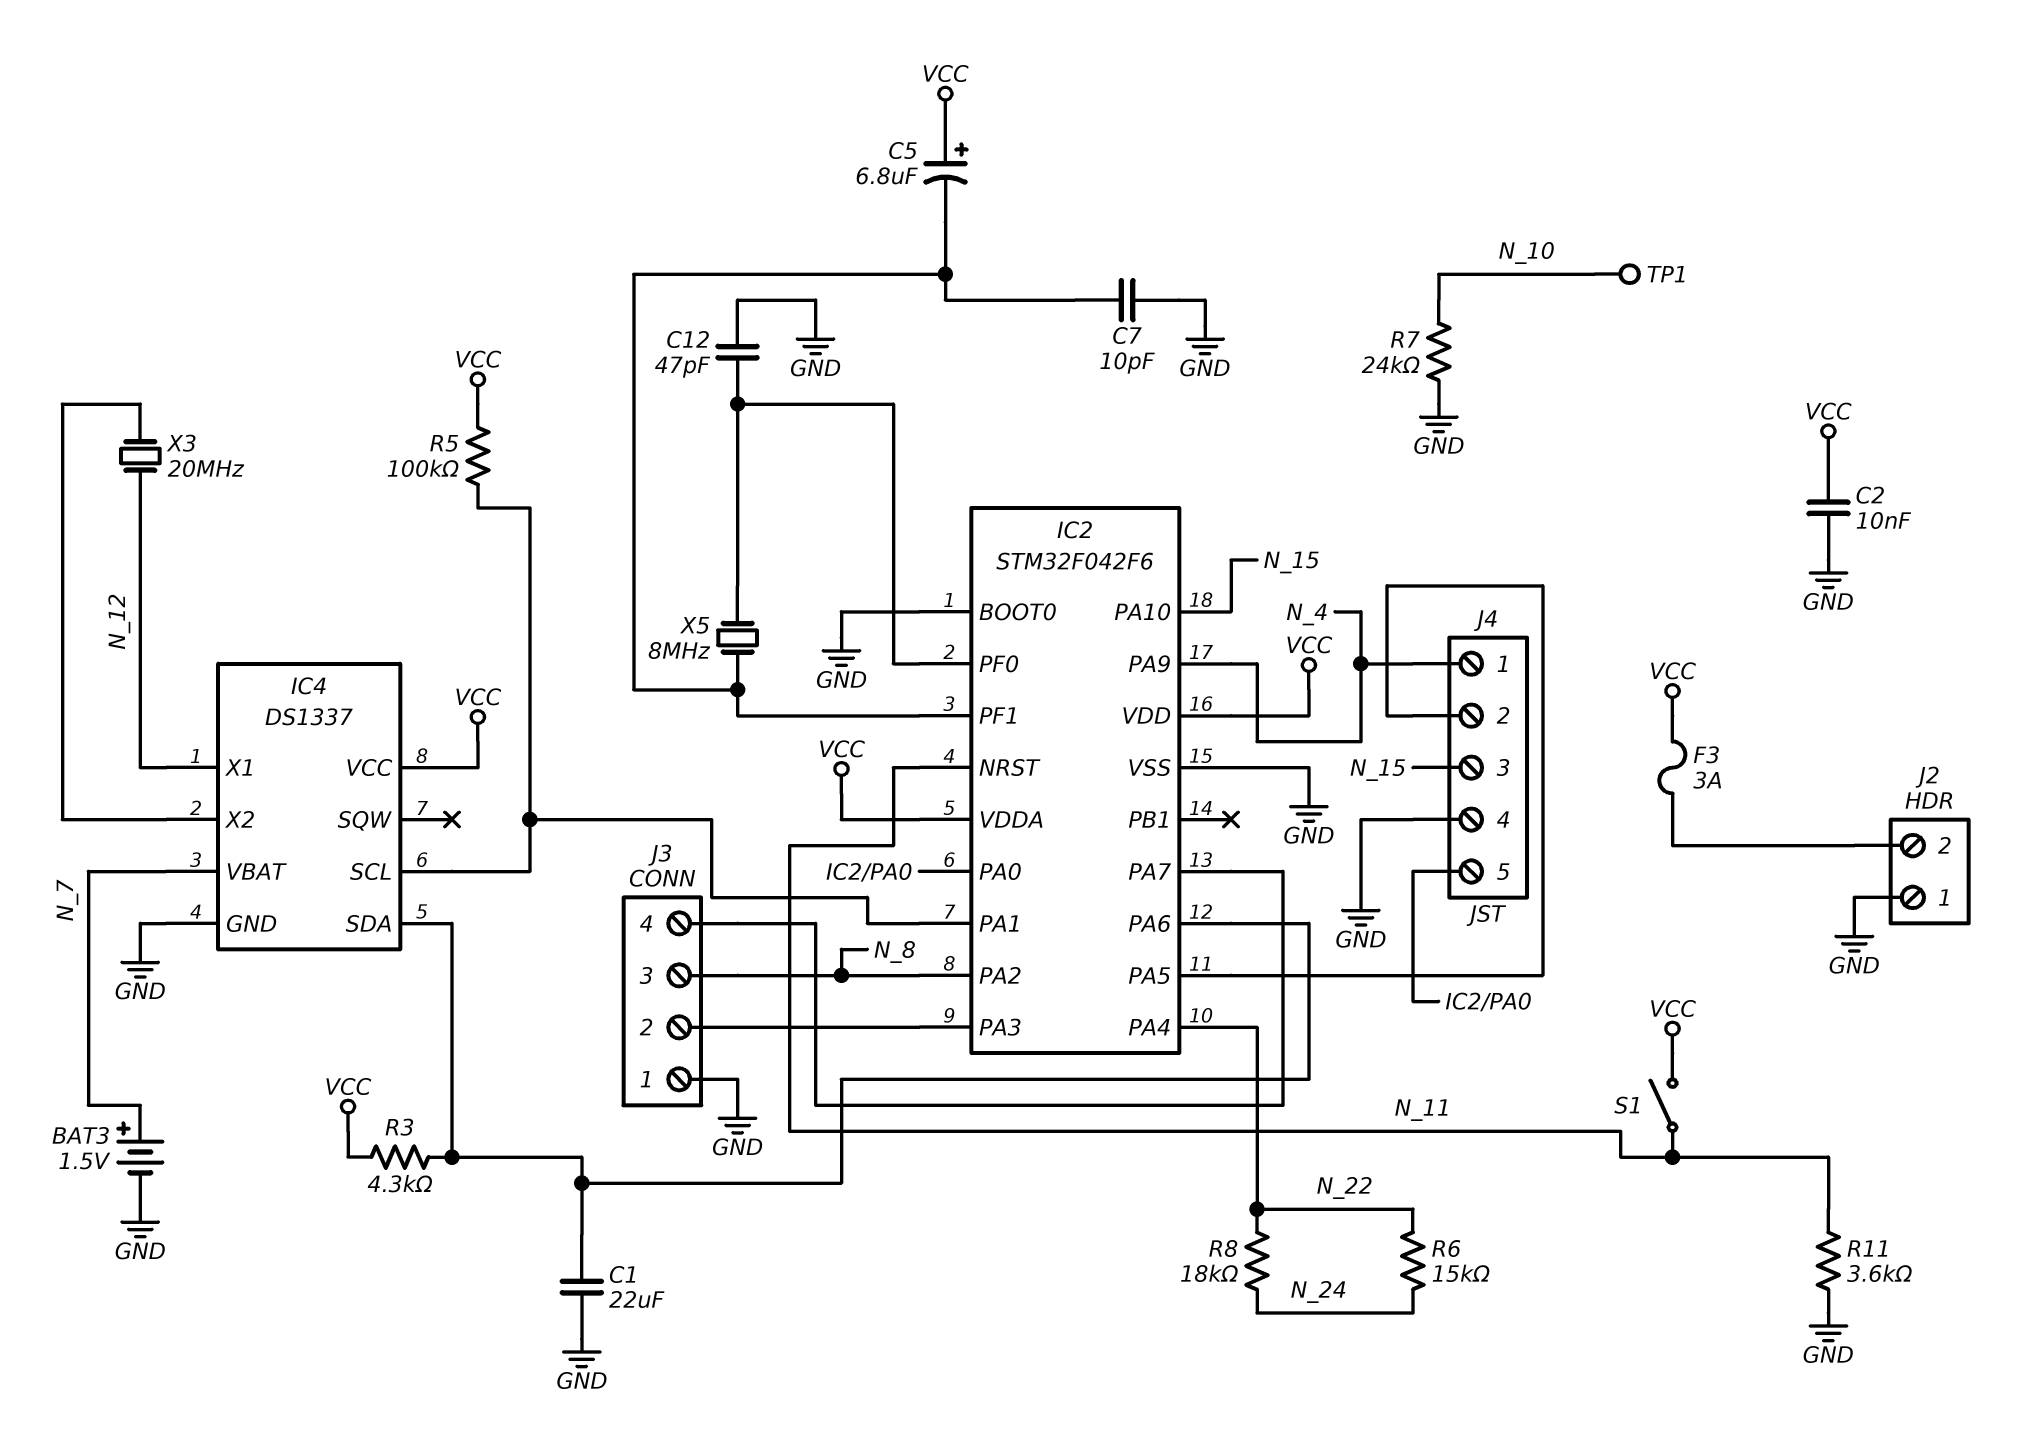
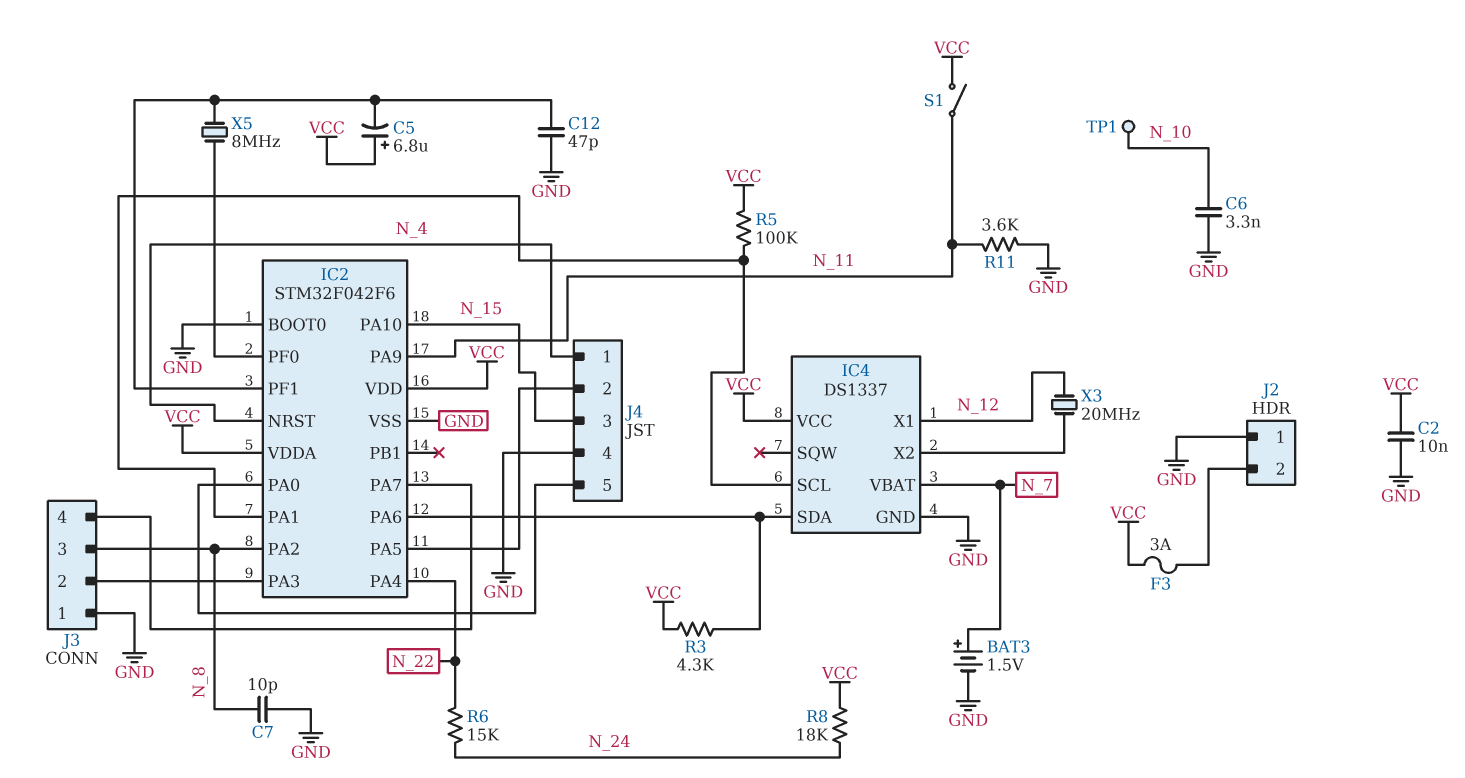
C1: 22uF (GND, IC2/PA6) -> none
C6: none -> 3.3nF (GND, N_10)
C7: 10pF (GND, IC2/PF1) -> 10pF (GND, N_8)
C12: 47pF (GND, IC2/PF0) -> 47pF (GND, IC2/PF1)
IC2 pin NRST: N_11 -> N_4
IC2 pin PA9: N_4 -> N_11
R7: 24k (GND, N_10) -> none
R8: 18k (N_22, N_24) -> 18k (N_24, VCC)

